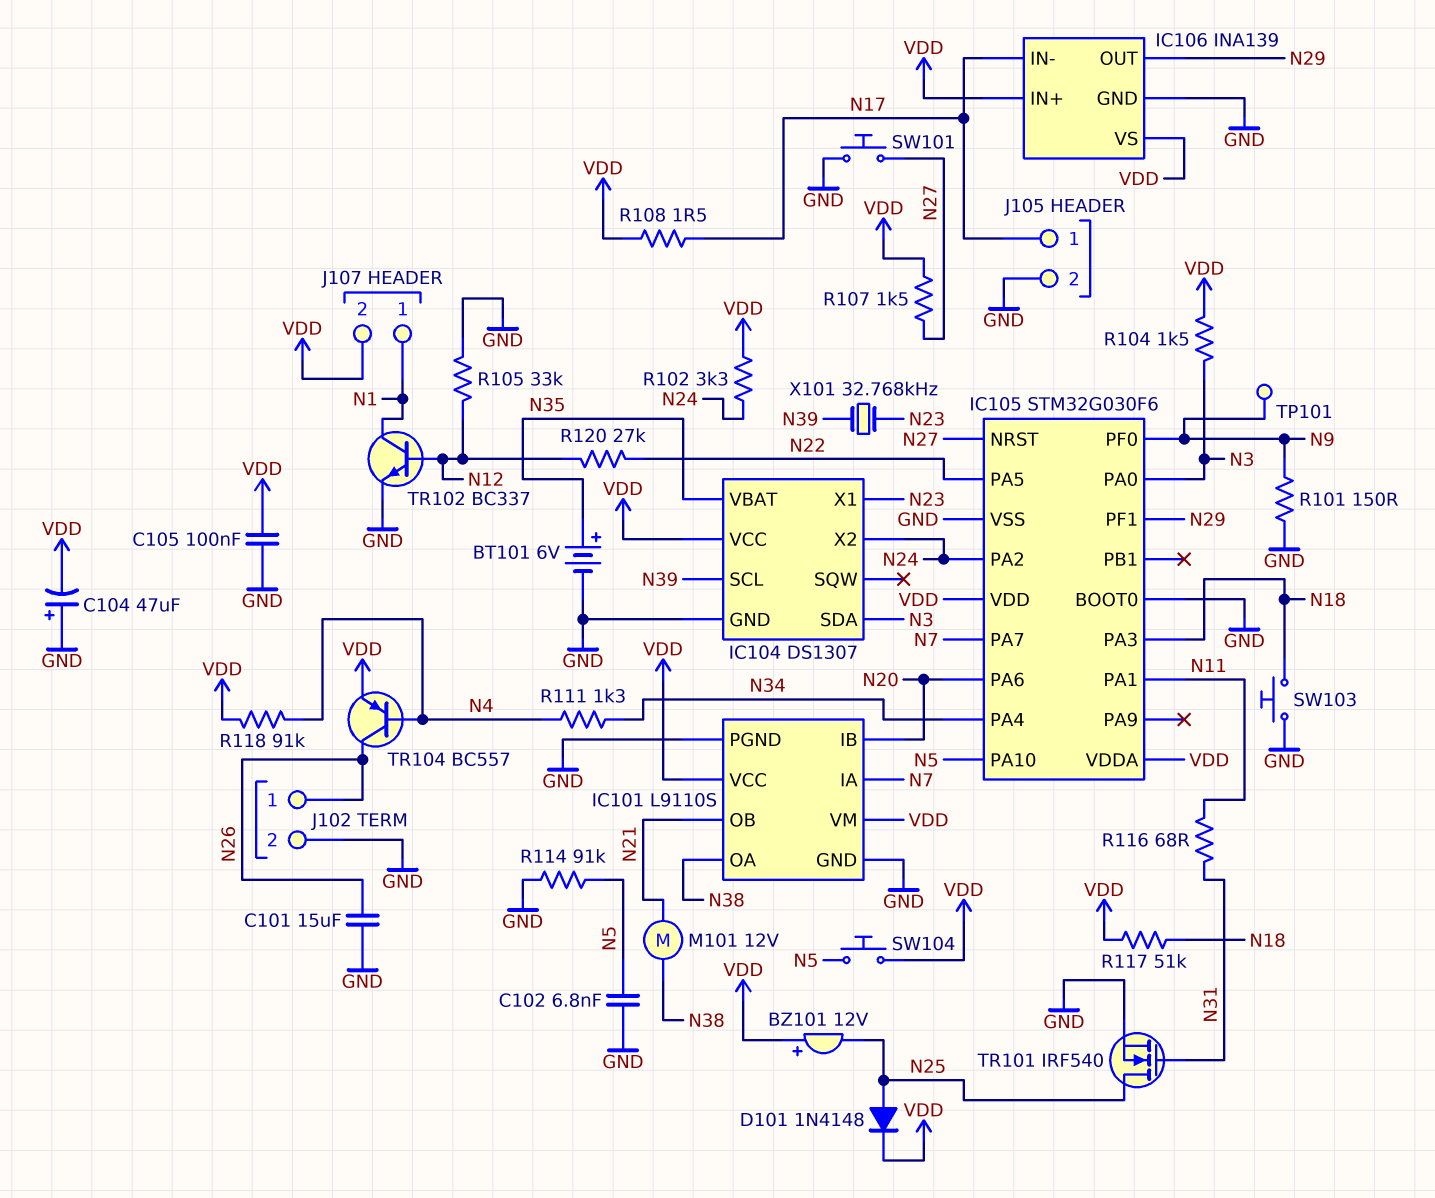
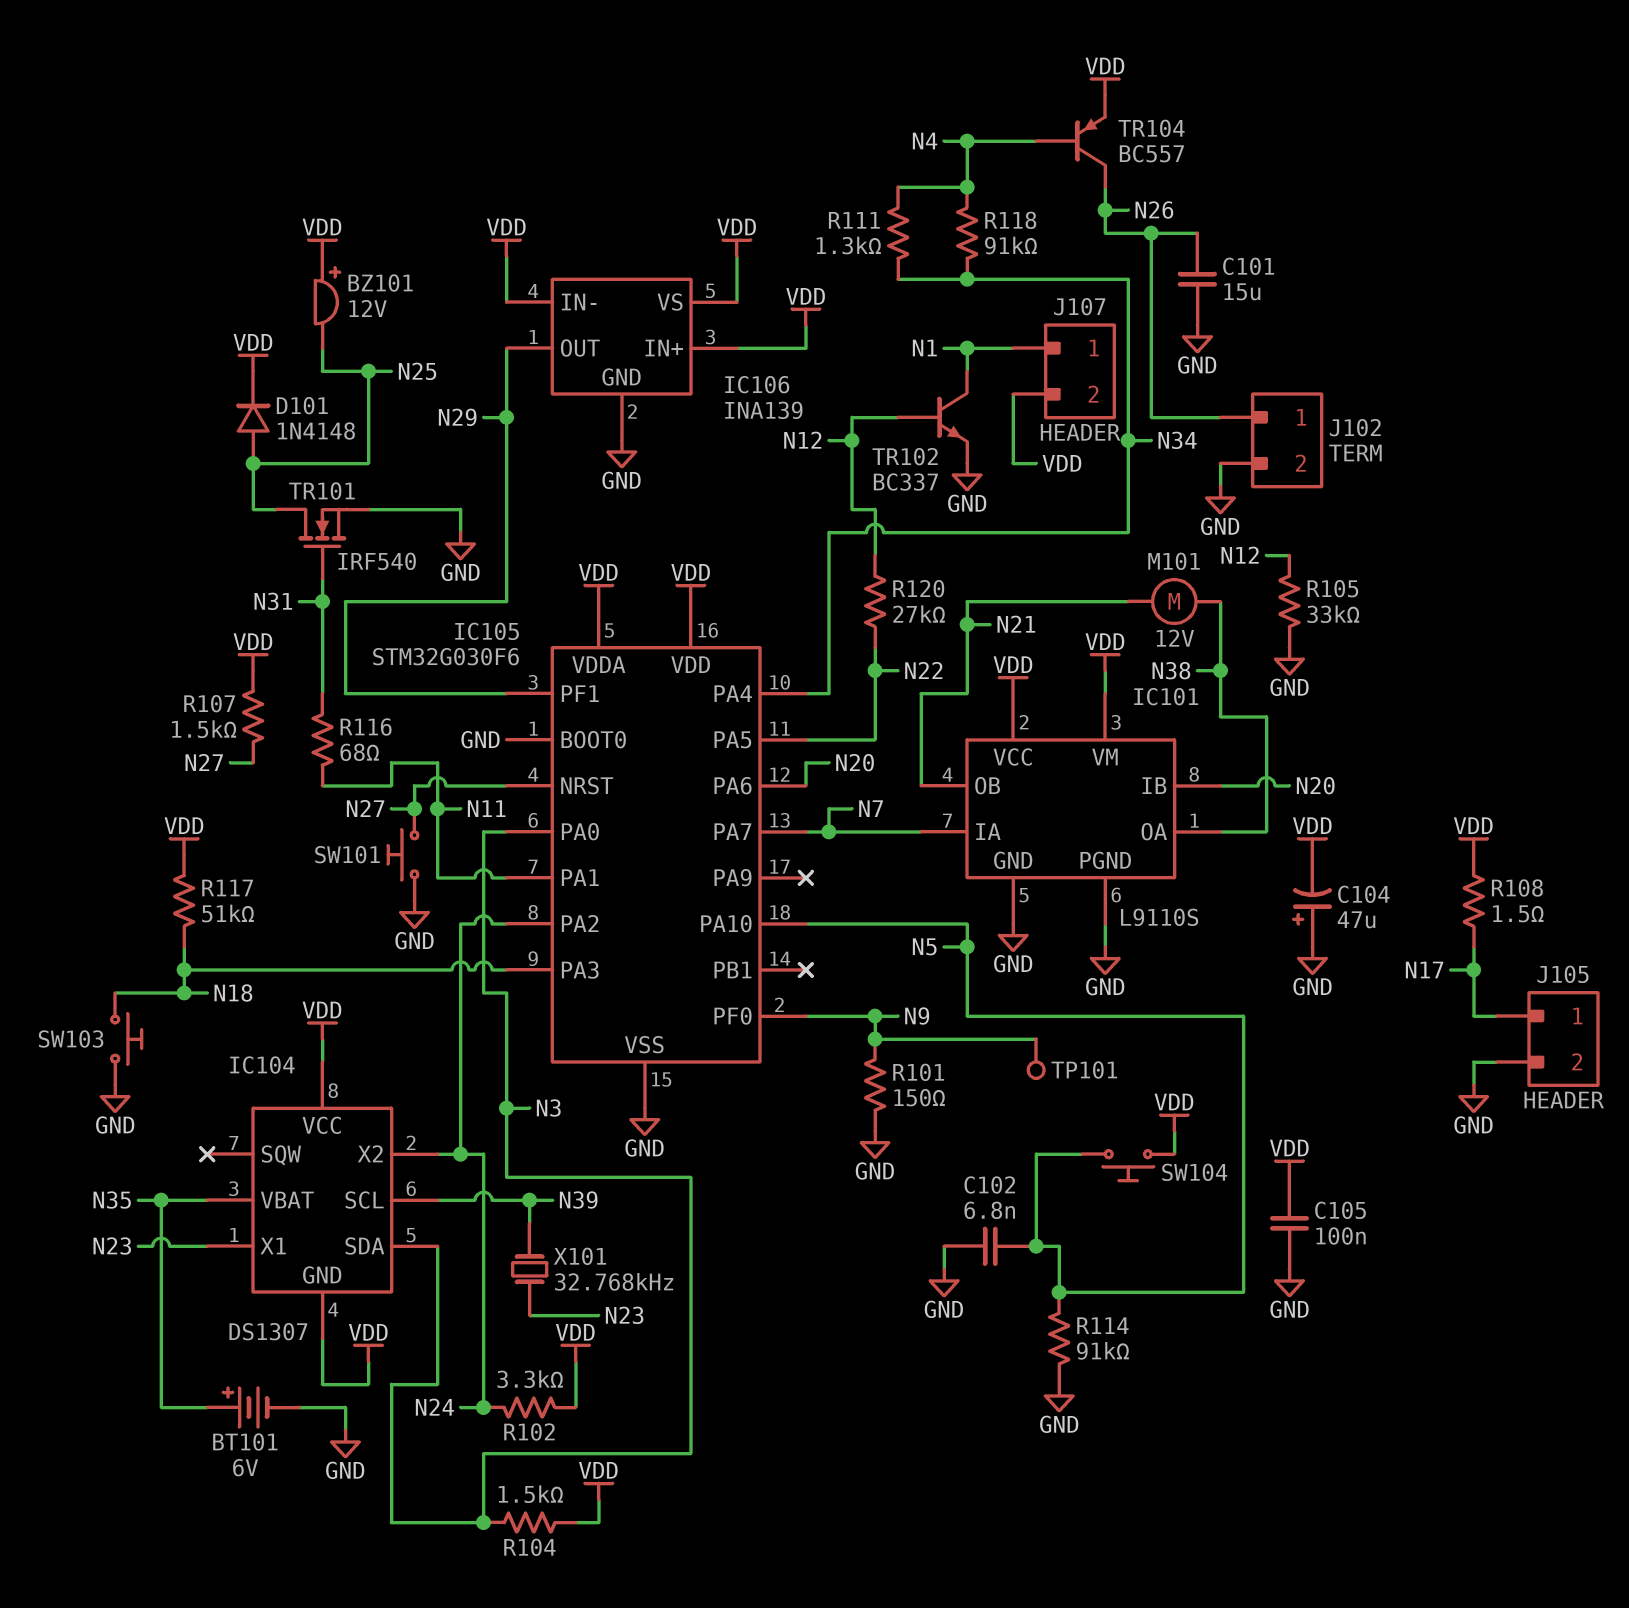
IC104 pin GND: GND -> VDD
IC106 pin IN-: N17 -> VDD
R118: 91k (N4, VDD) -> 91k (N4, N34)

